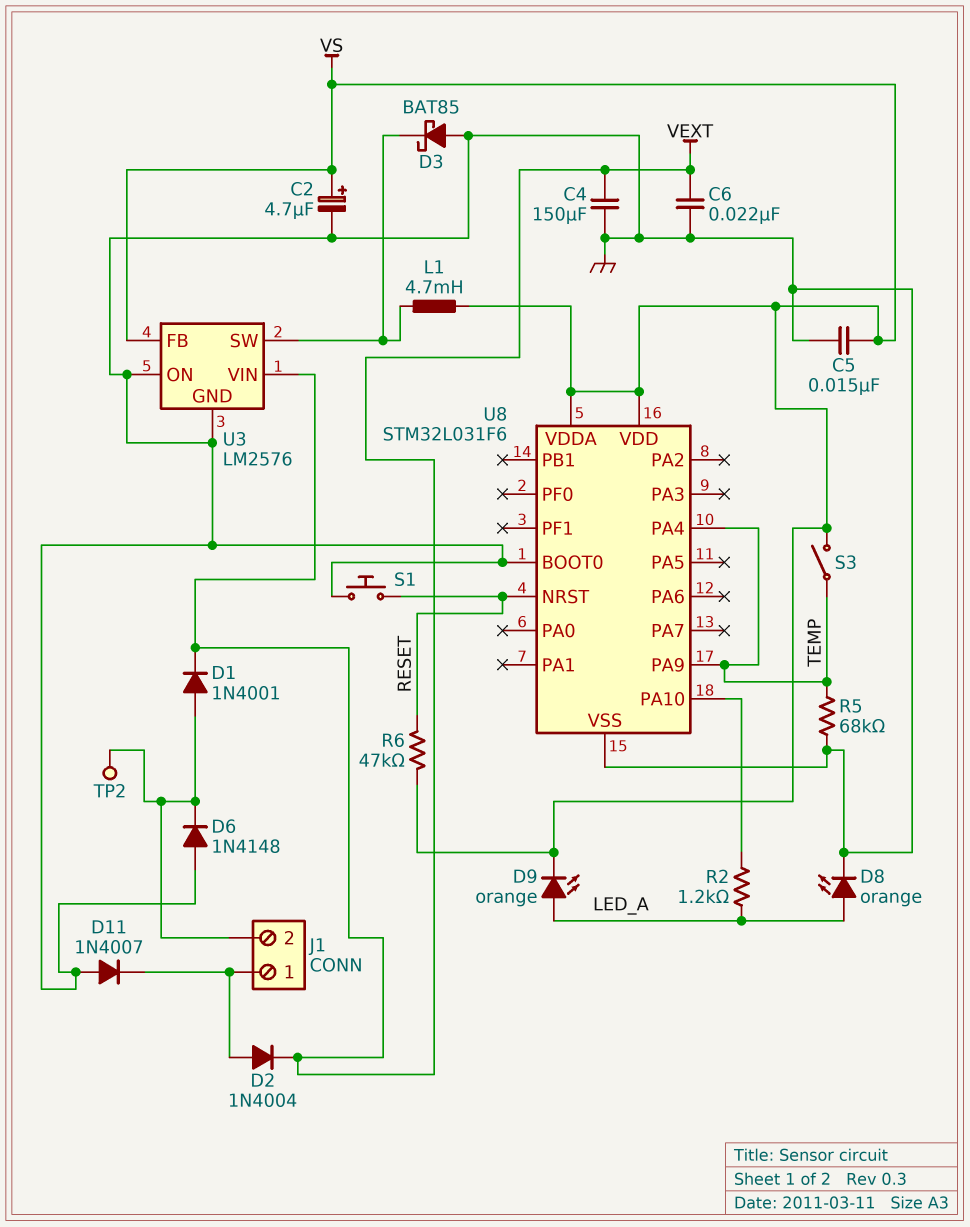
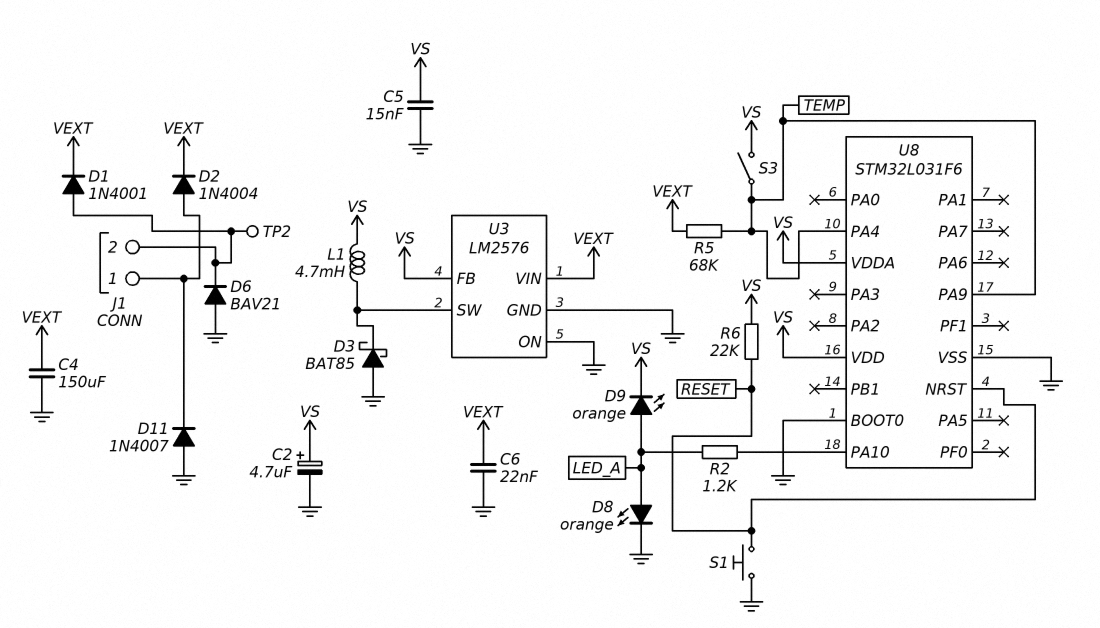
D6: diode 1N4148 (A GND, K J1/2) -> diode BAV21 (A GND, K J1/2)
R5: 68k (GND, TEMP) -> 68k (TEMP, VEXT)
R6: 47k (RESET, VS) -> 22k (RESET, VS)

